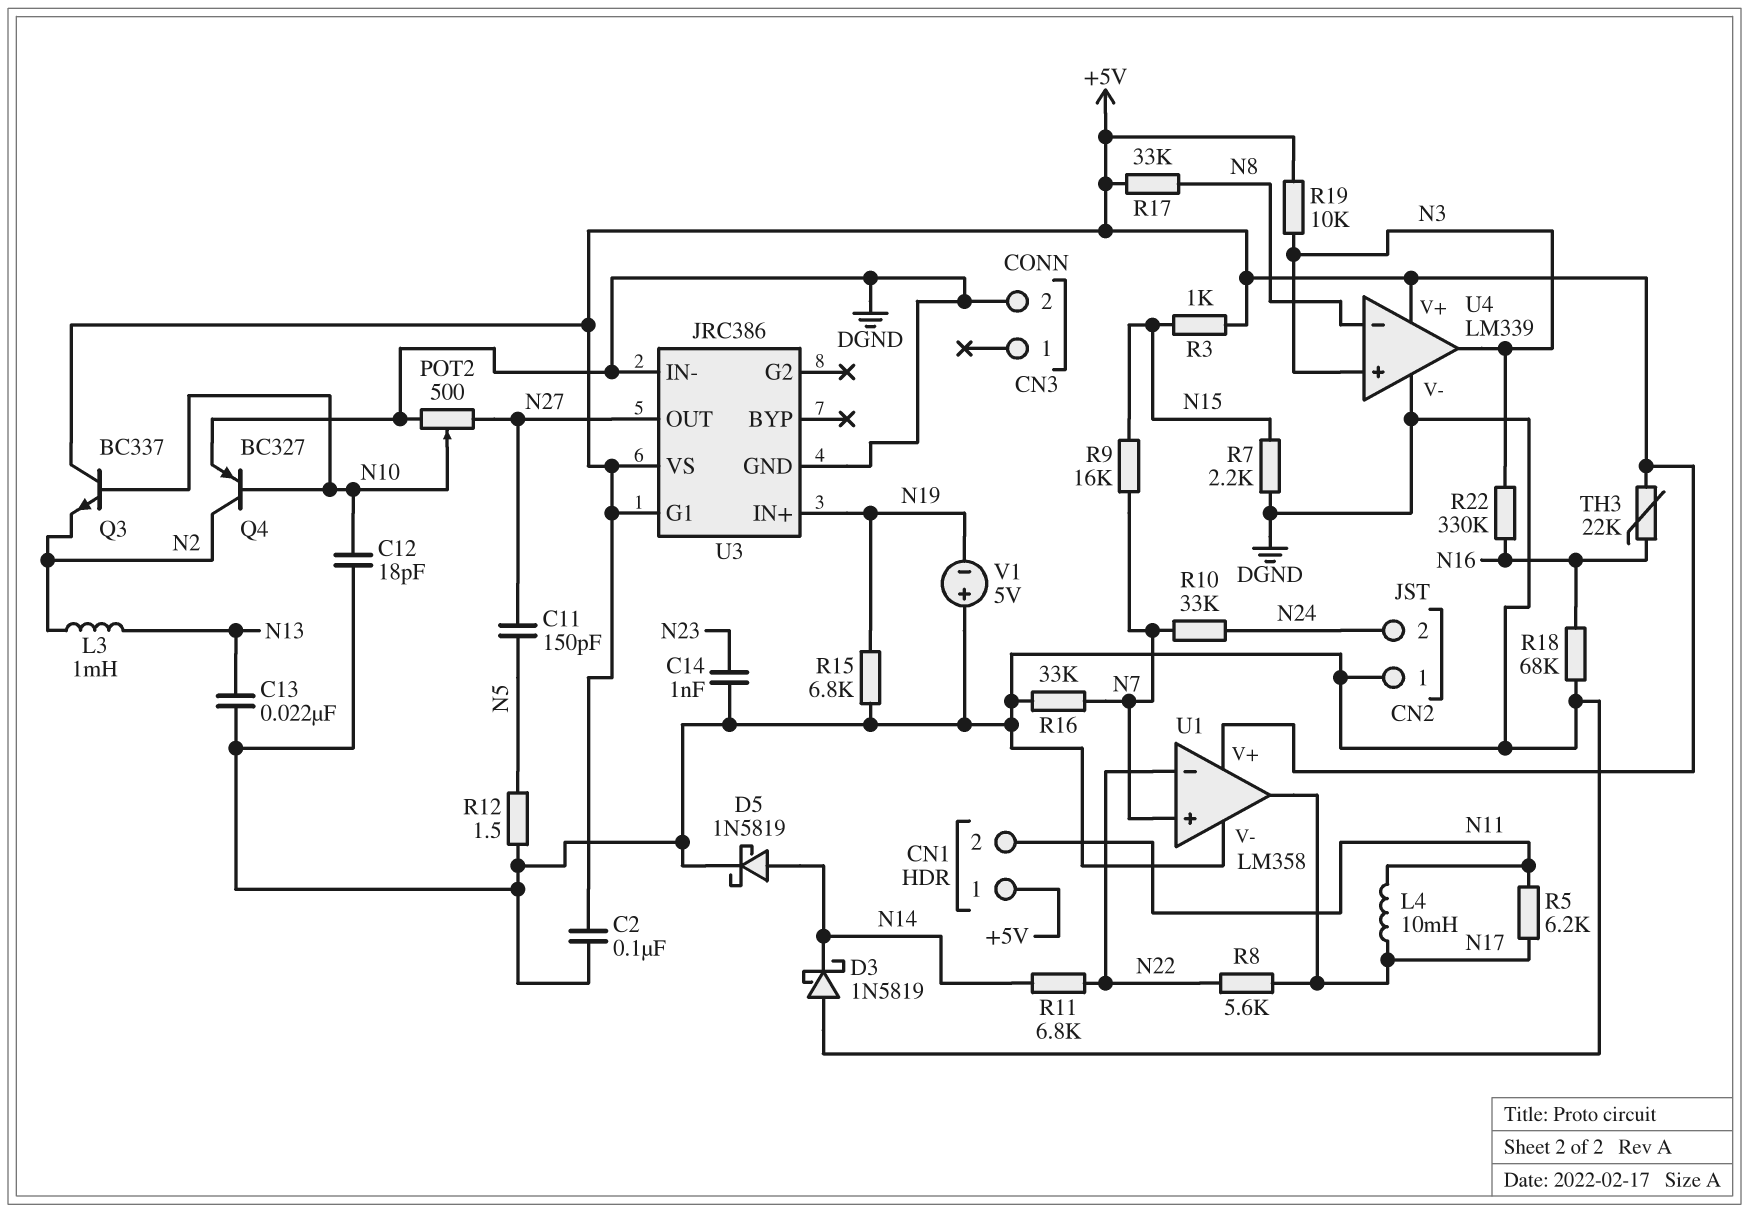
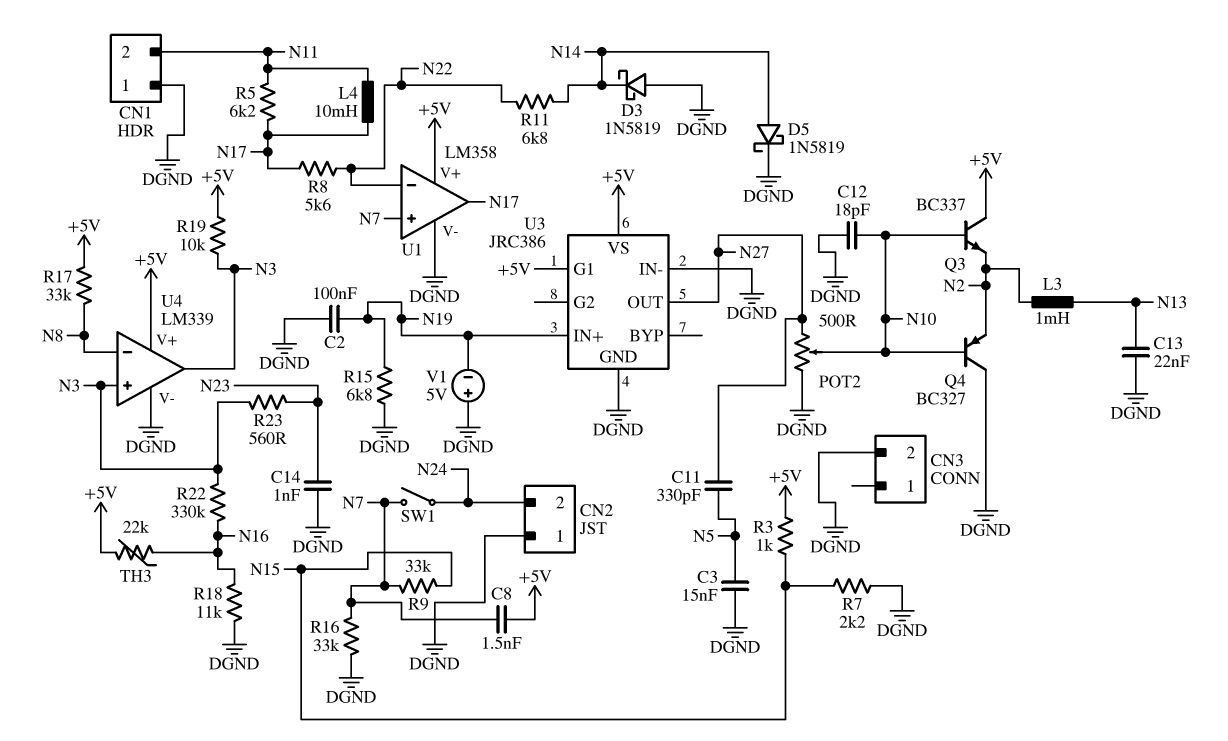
C2: 100nF (+5V, DGND) -> 100nF (DGND, N19)
C3: none -> 15nF (DGND, N5)
C8: none -> 1.5nF (+5V, N7)
C11: 150pF (N5, N27) -> 330pF (N5, N27)
CN1 pin 1: +5V -> DGND
Q4: PNP BC327 (B N10, C N2, E DGND) -> PNP BC327 (B N10, C DGND, E N2)
R9: 16k (N7, N15) -> 33k (N7, N15)
R10: 33k (N7, N24) -> none
R12: 1.5 (DGND, N5) -> none
R18: 68k (DGND, N16) -> 11k (DGND, N16)
R23: none -> 560 (N3, N23)
SW1: none -> switch (N7, N24)

